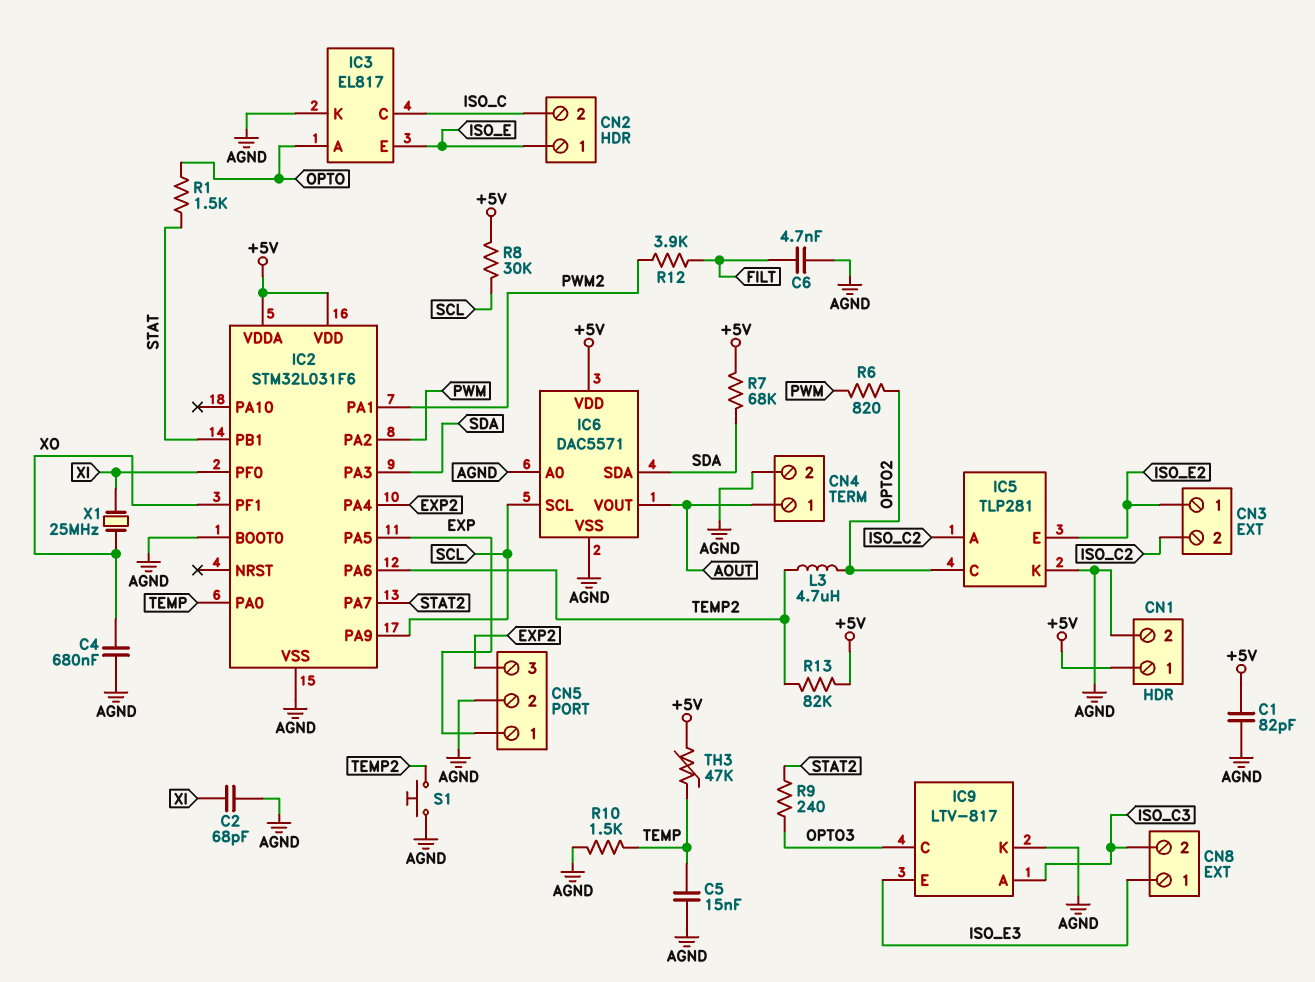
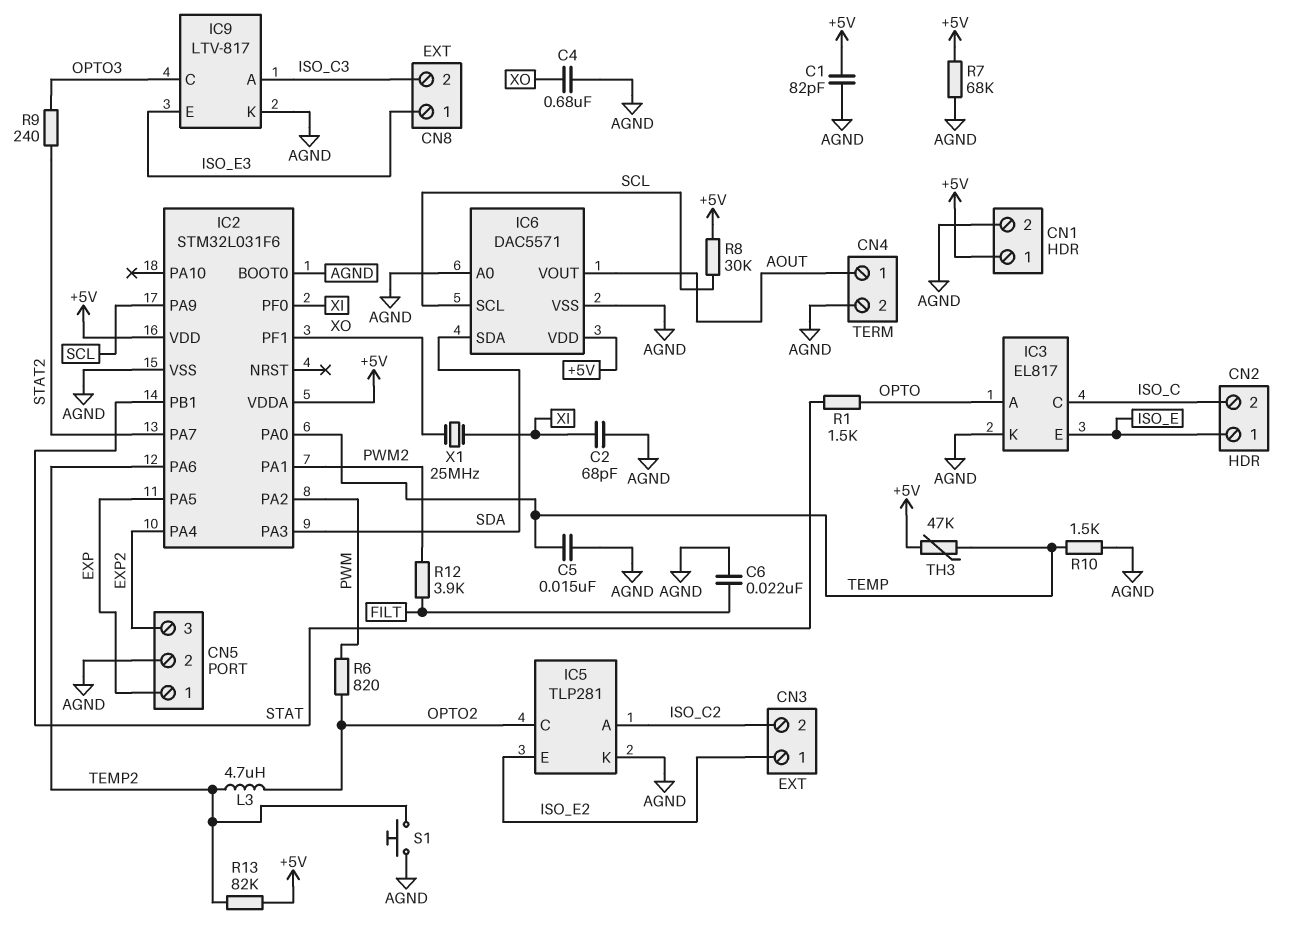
C6: 4.7nF (AGND, FILT) -> 22nF (AGND, FILT)
R7: 68k (+5V, SDA) -> 68k (+5V, AGND)

